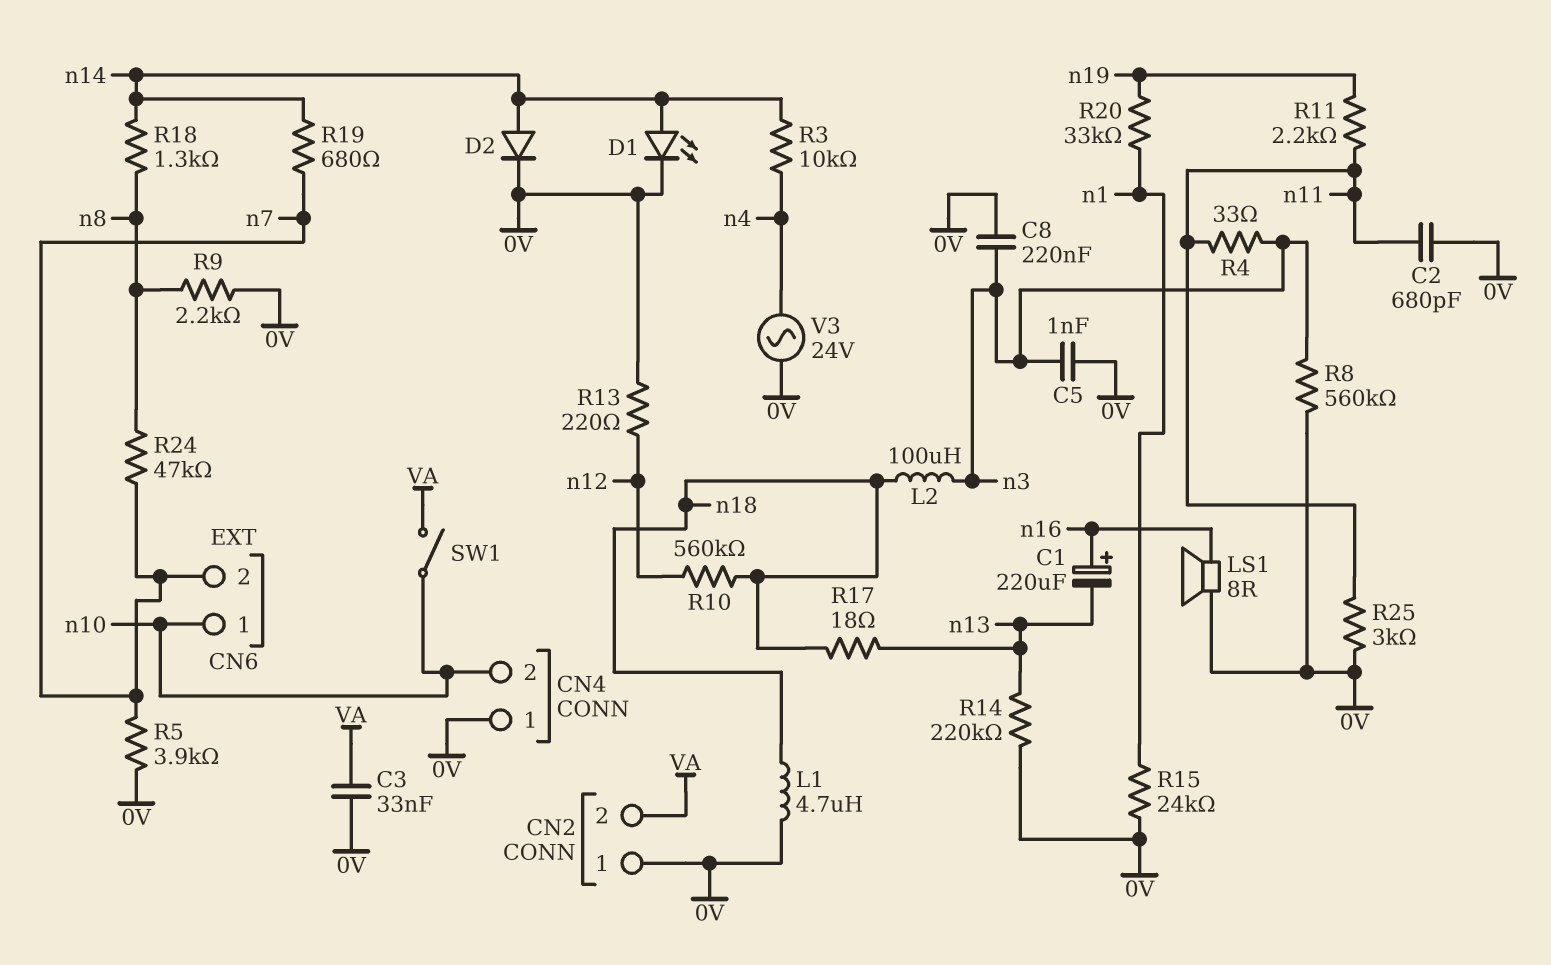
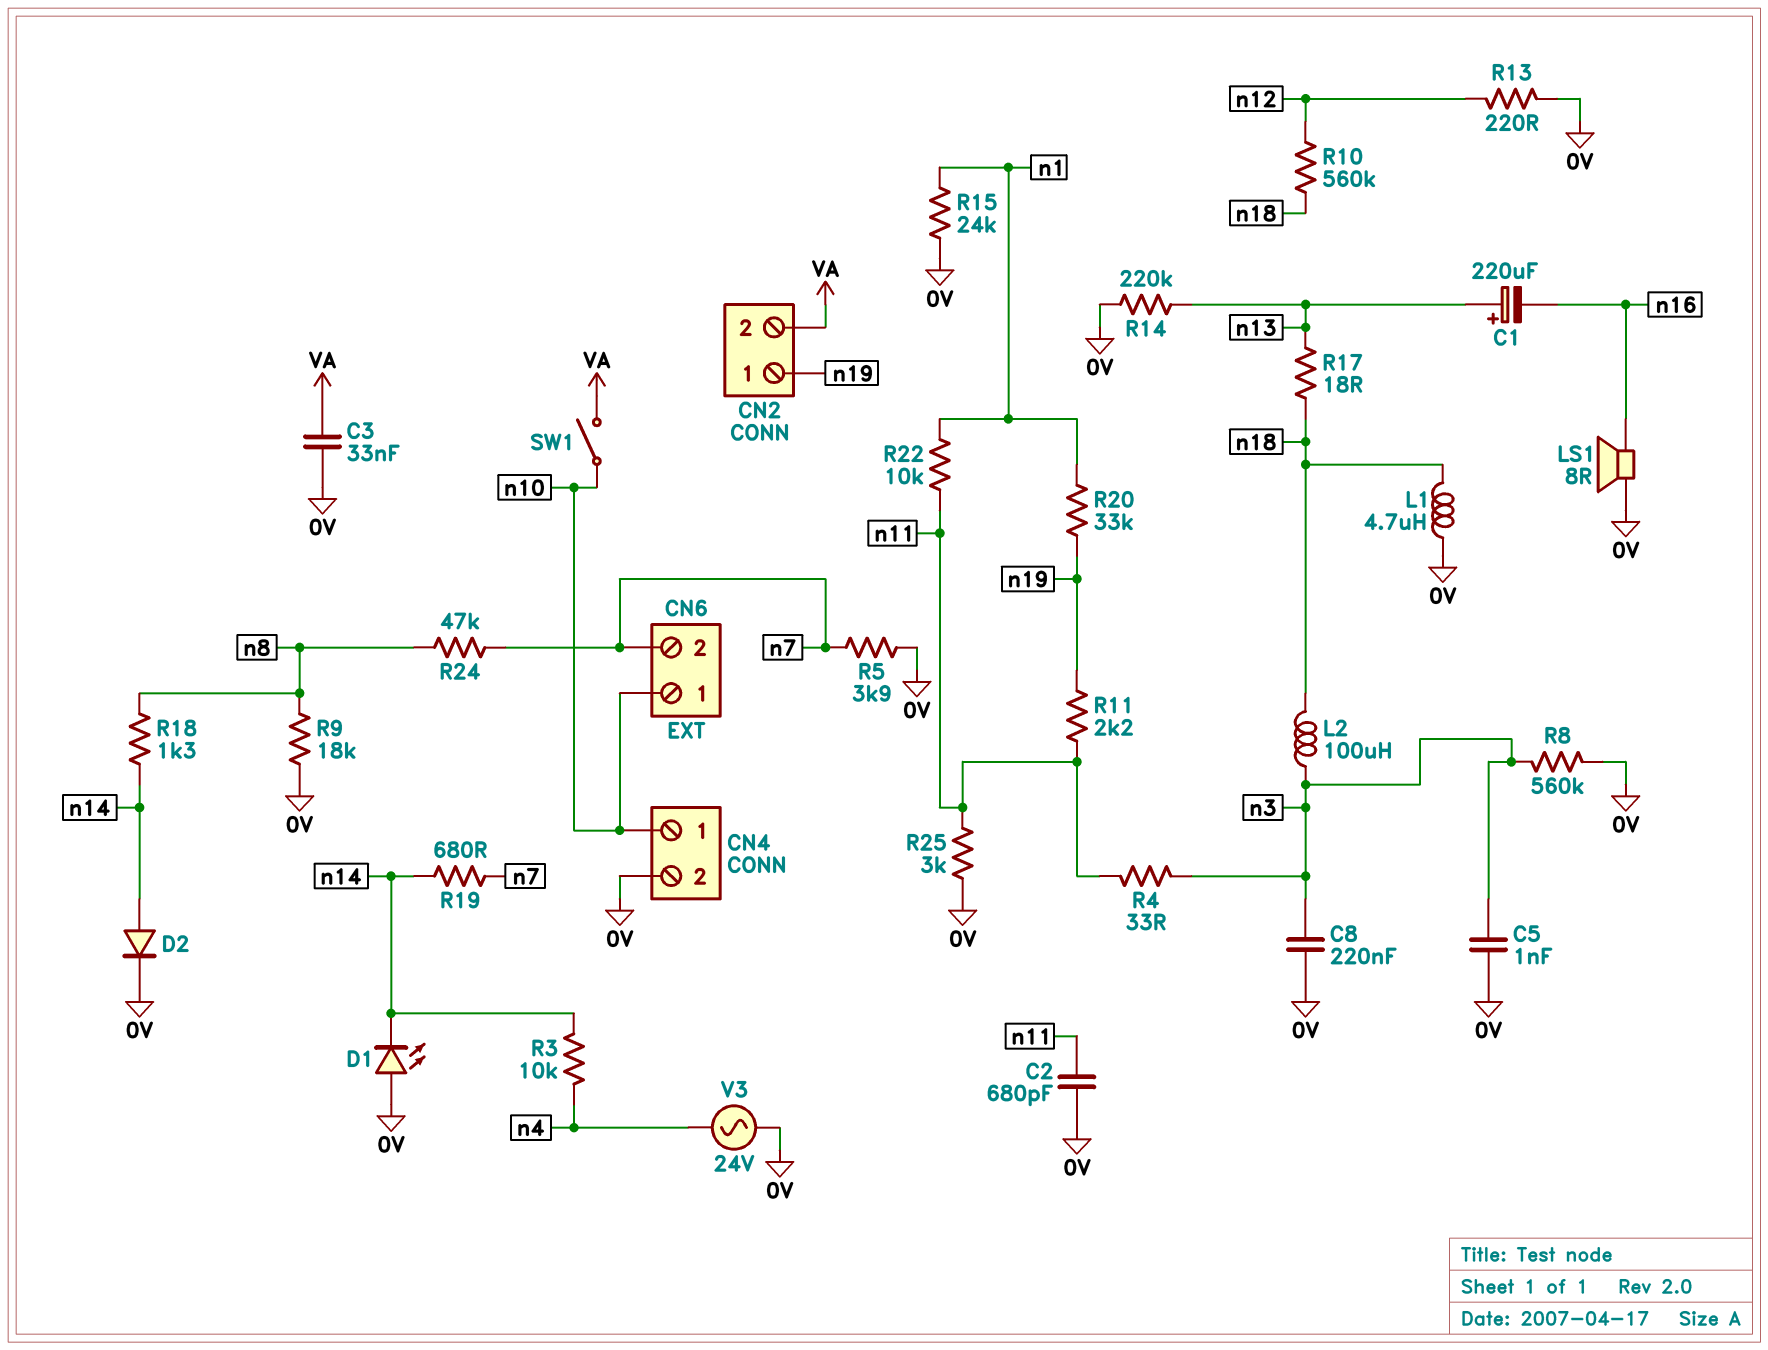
C1: 220uF (plus n16, minus n13) -> 220uF (plus n13, minus n16)
CN2 pin 1: 0V -> n19
CN4 pin 1: 0V -> n10
CN4 pin 2: n10 -> 0V
D1: LED (A n14, K 0V) -> LED (A 0V, K n14)
R9: 2.2k (0V, n8) -> 18k (0V, n8)
R22: none -> 10k (n1, n11)

